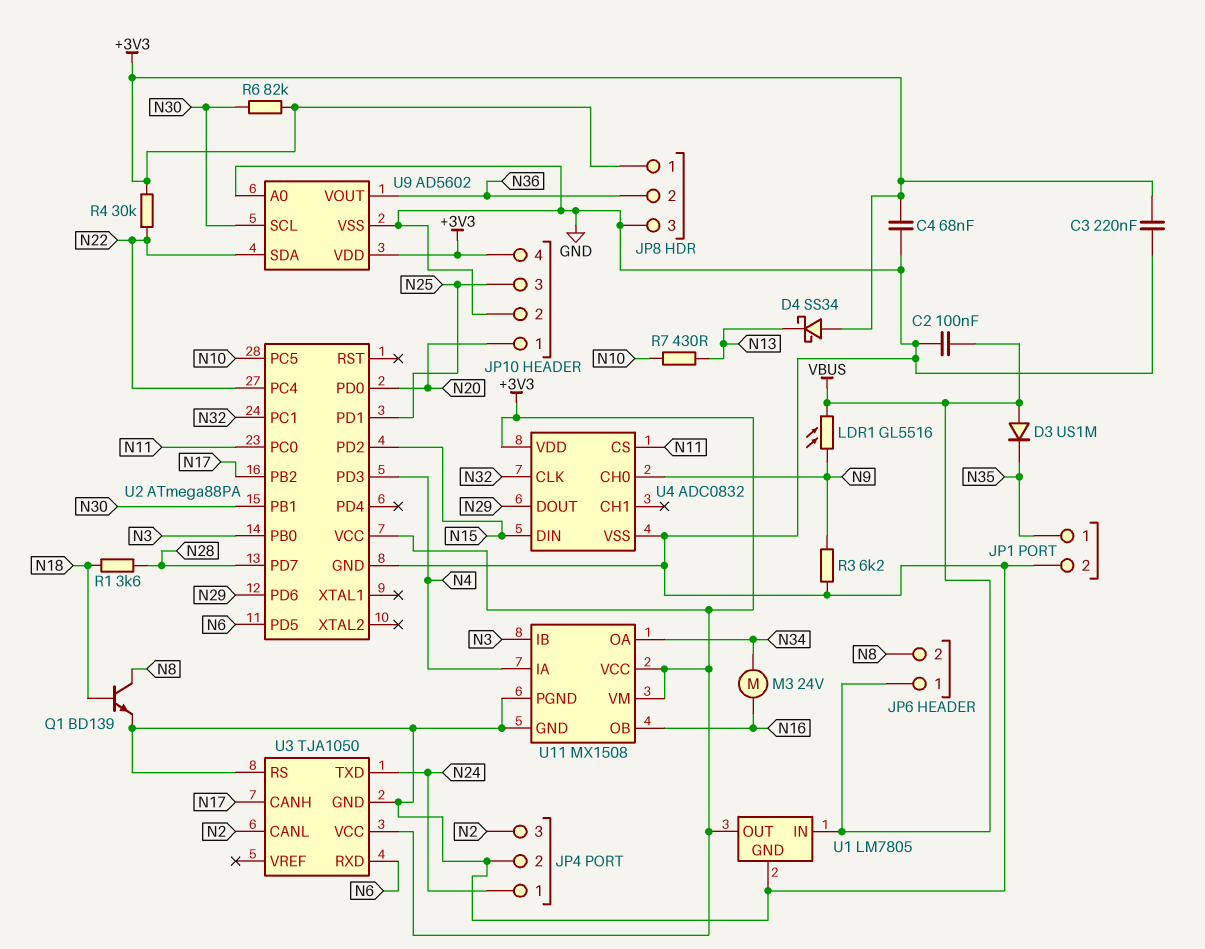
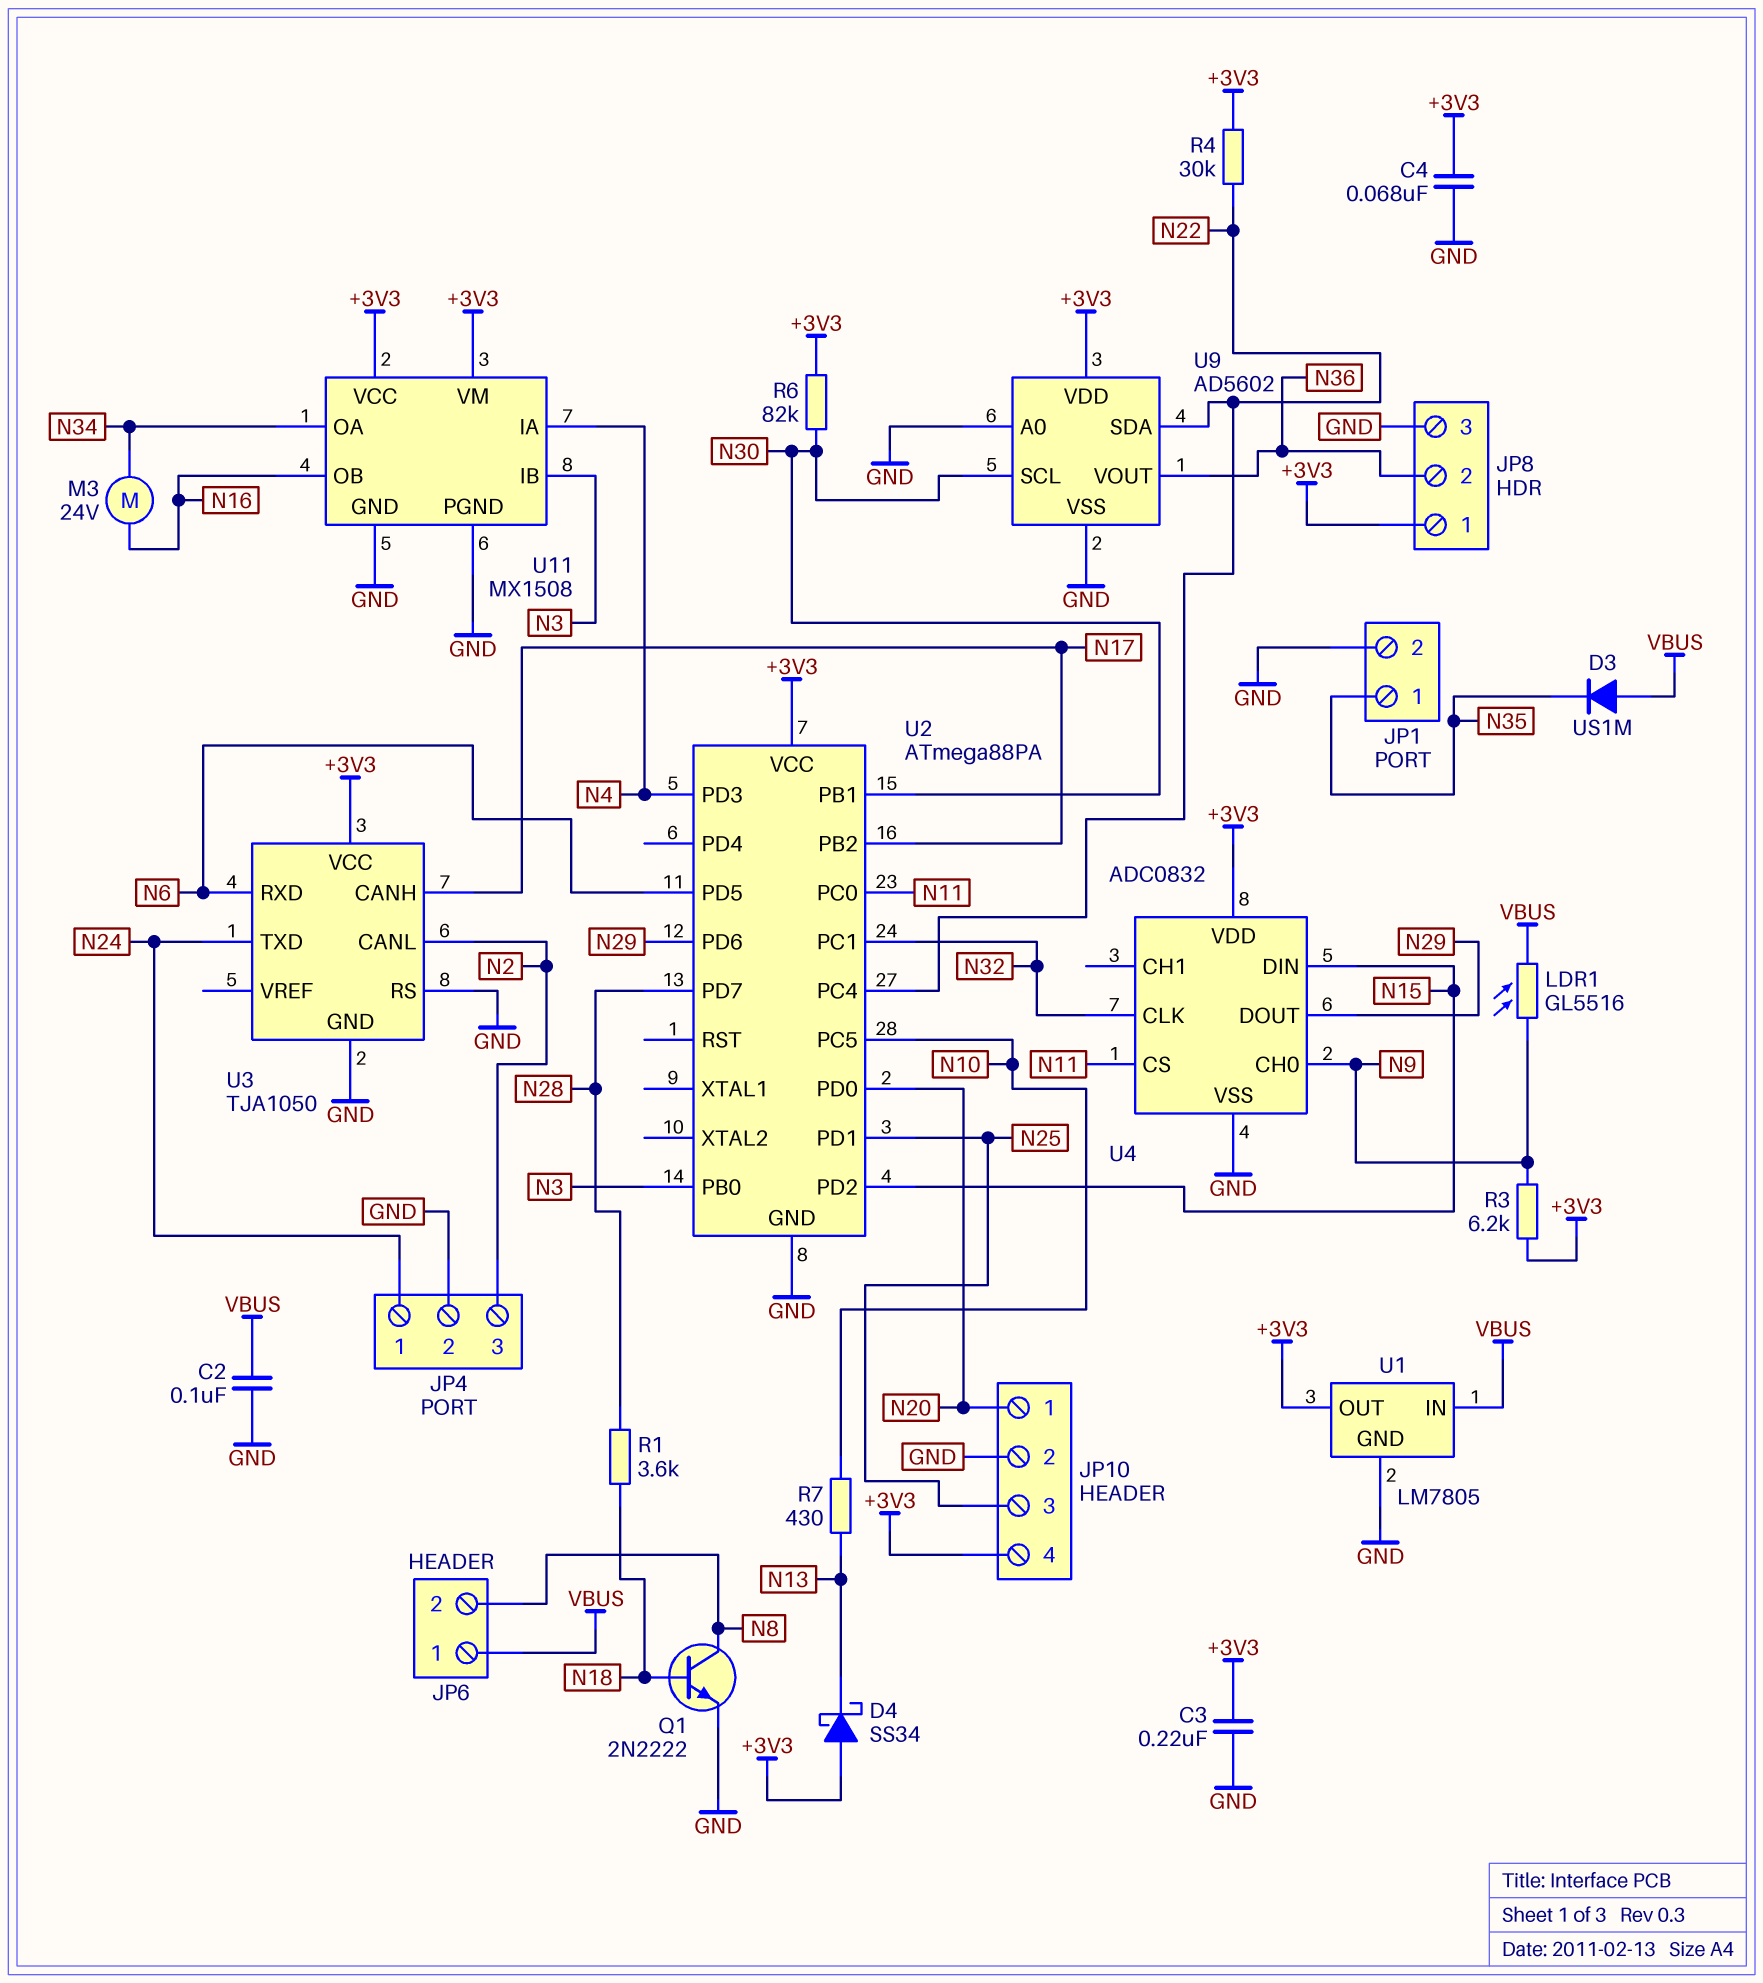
Q1: NPN BD139 (B N18, C N8, E GND) -> NPN 2N2222 (B N18, C N8, E GND)
R3: 6.2k (GND, N9) -> 6.2k (+3V3, N9)

